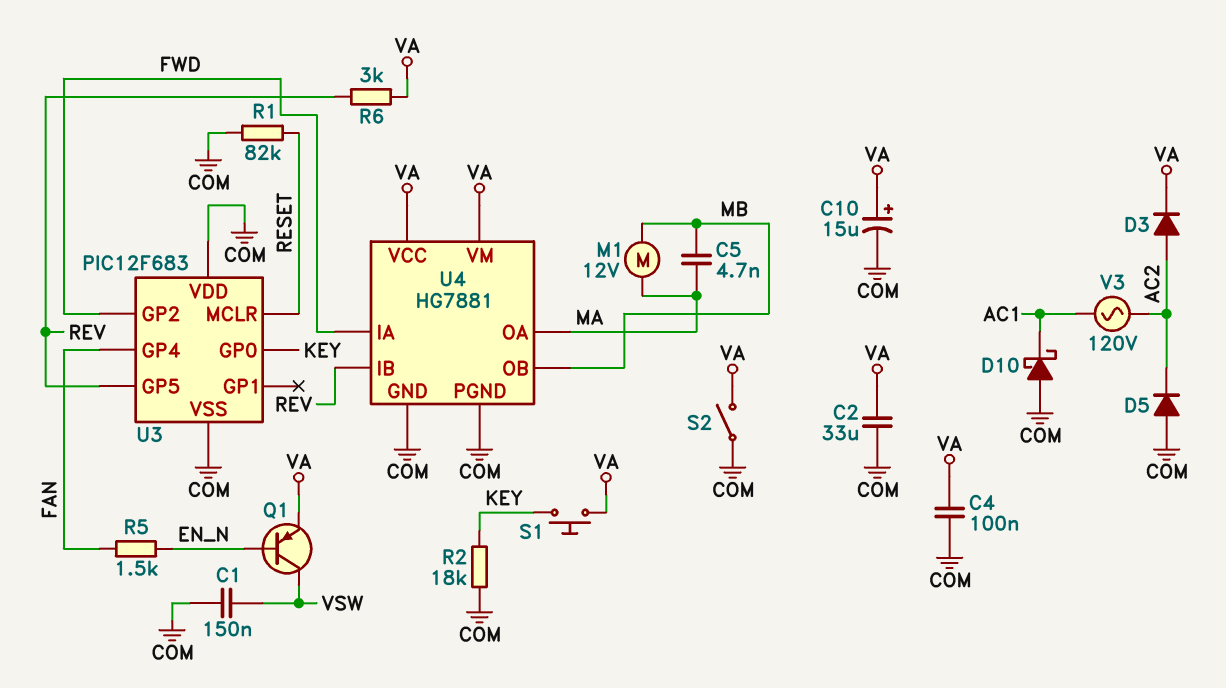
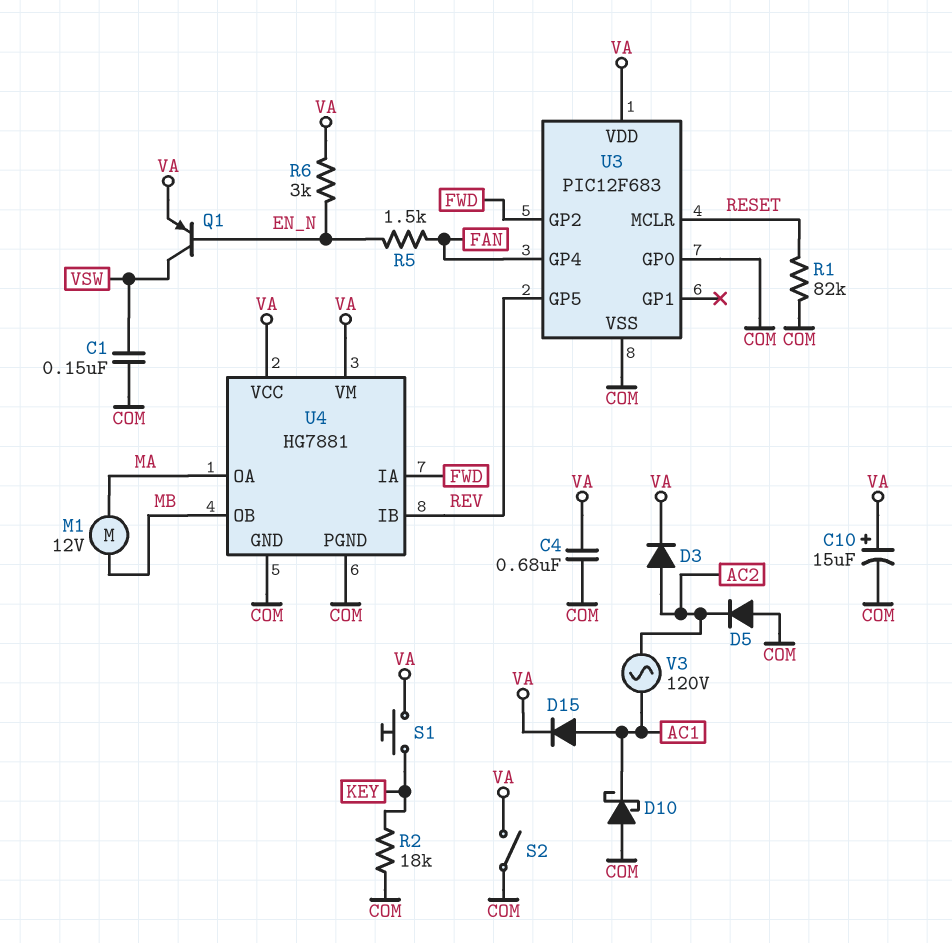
C2: 33uF (COM, VA) -> none
C4: 100nF (COM, VA) -> 680nF (COM, VA)
C5: 4.7nF (MA, MB) -> none
D15: none -> diode (A AC1, K VA)
R6: 3k (REV, VA) -> 3k (EN_N, VA)
U3 pin GP0: KEY -> COM
U3 pin VDD: COM -> VA

